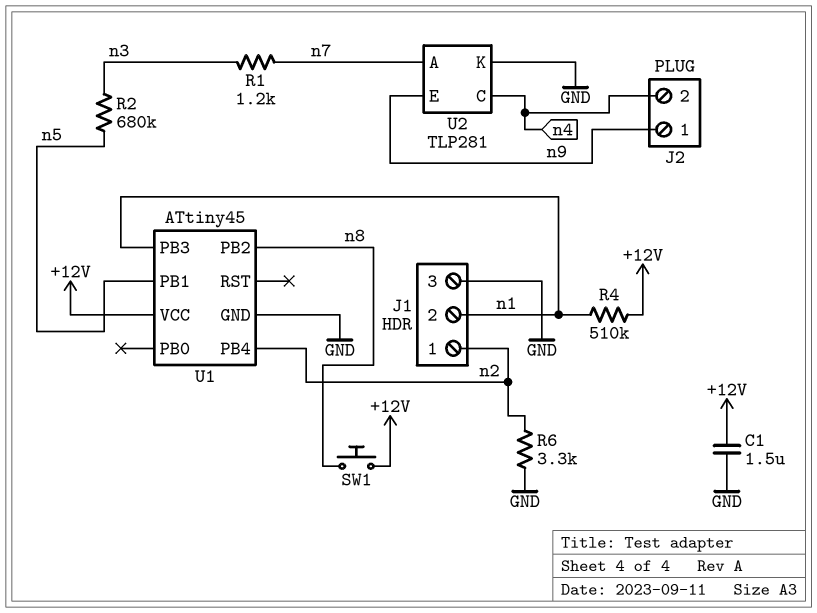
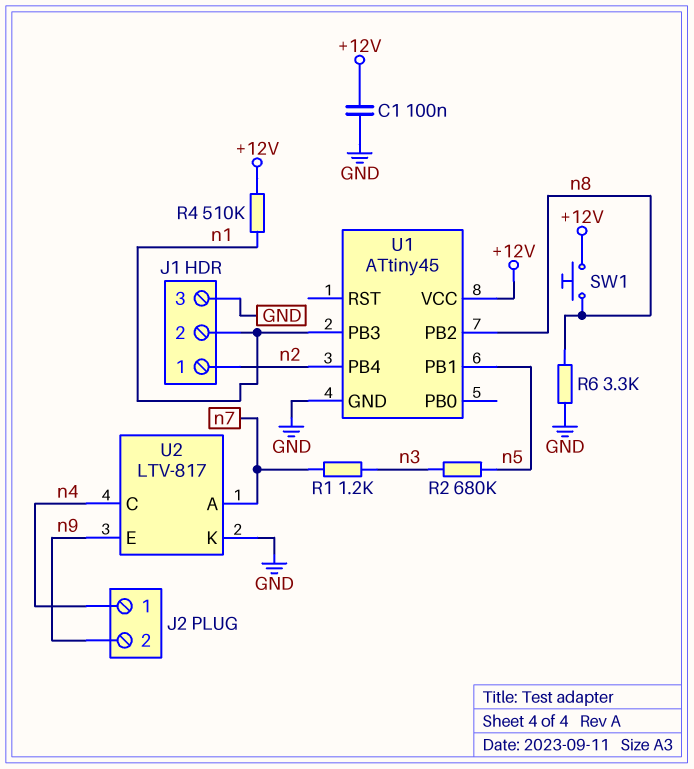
C1: 1.5uF (+12V, GND) -> 100nF (+12V, GND)
J2 pin 1: n9 -> n4
J2 pin 2: n4 -> n9
R6: 3.3k (GND, n2) -> 3.3k (GND, n8)
U2: TLP281 -> LTV-817

